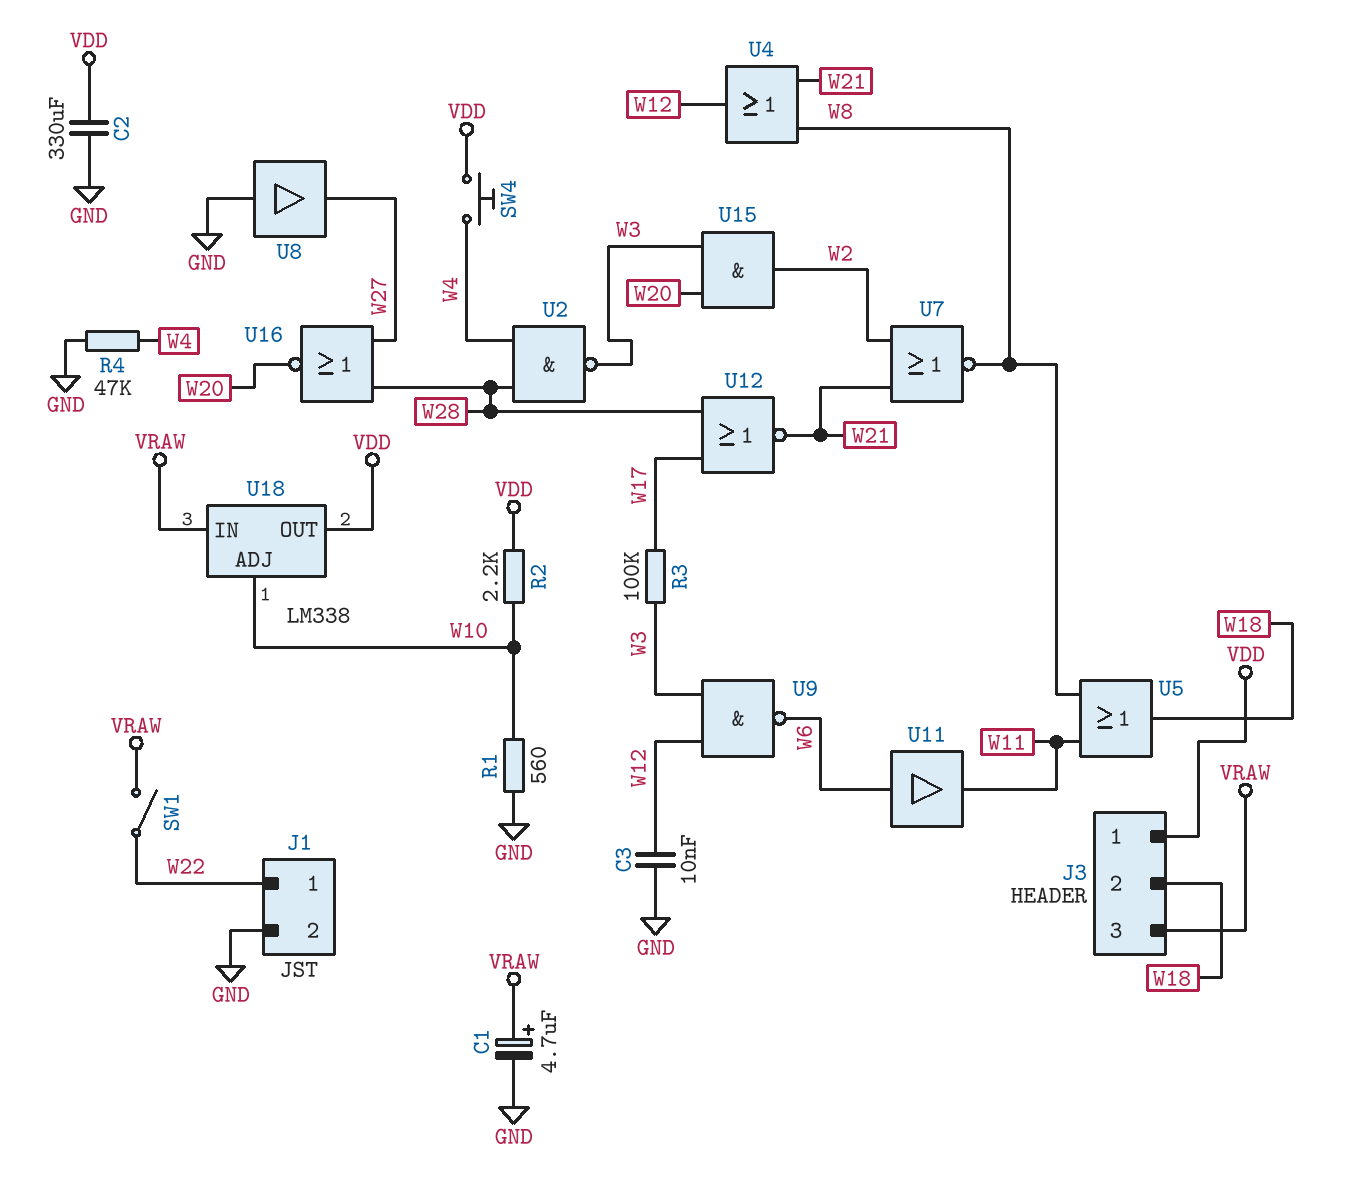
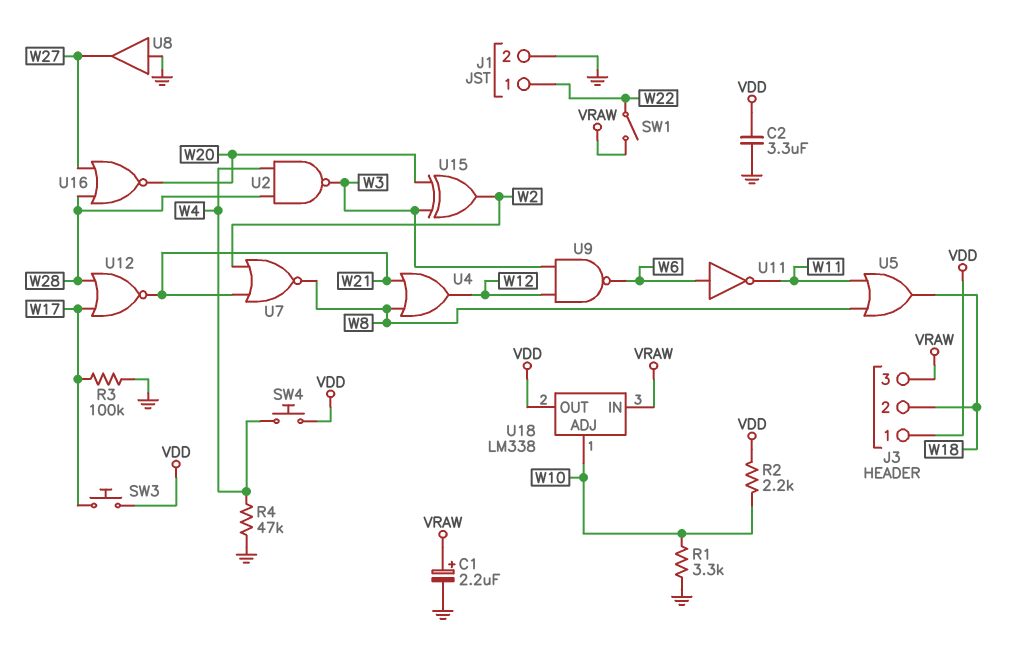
C1: 4.7uF (plus VRAW, minus GND) -> 2.2uF (plus VRAW, minus GND)
C2: 330uF (GND, VDD) -> 3.3uF (GND, VDD)
C3: 10nF (GND, W12) -> none
R1: 560 (GND, W10) -> 3.3k (GND, W10)
R3: 100k (W3, W17) -> 100k (GND, W17)
SW3: none -> button (VDD, W17)
U11: buffer (in W6, out W11) -> NOT (in W6, out W11)
U15: AND (in W3, in W20, out W2) -> XOR (in W3, in W20, out W2)

